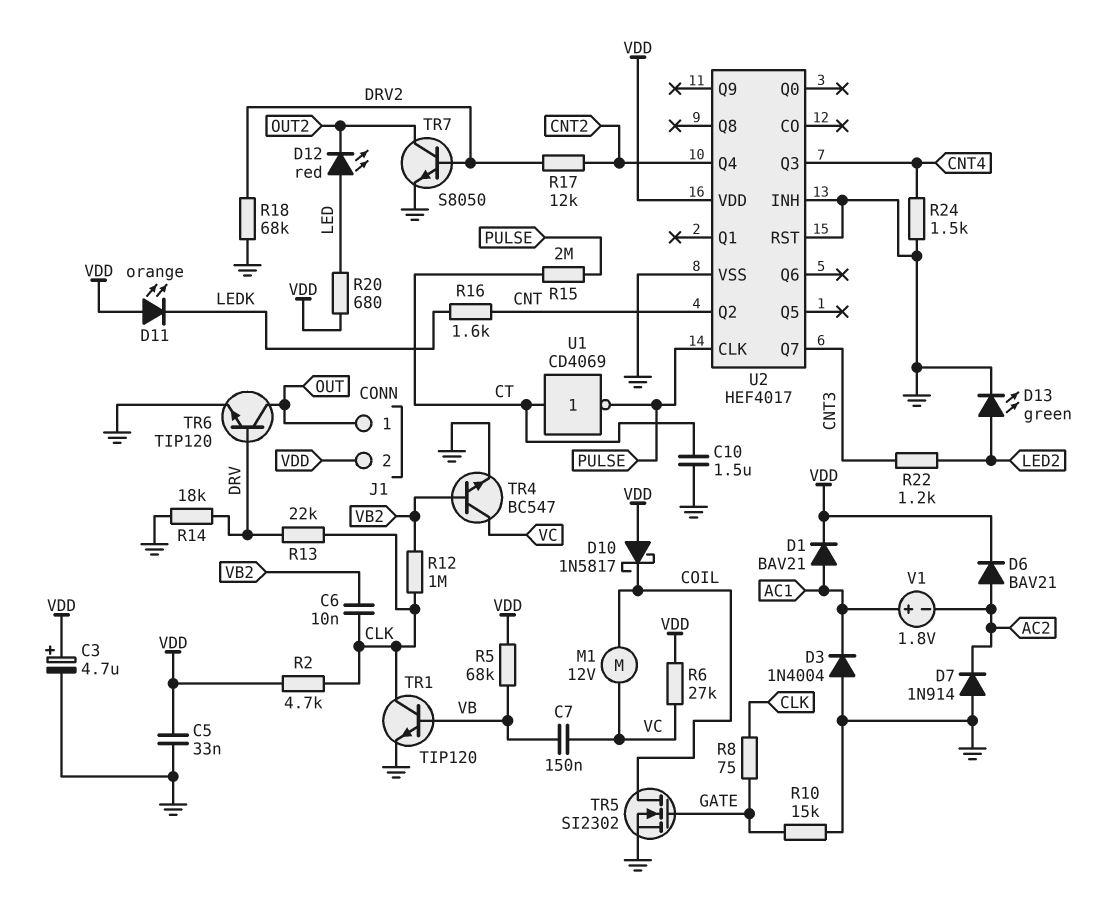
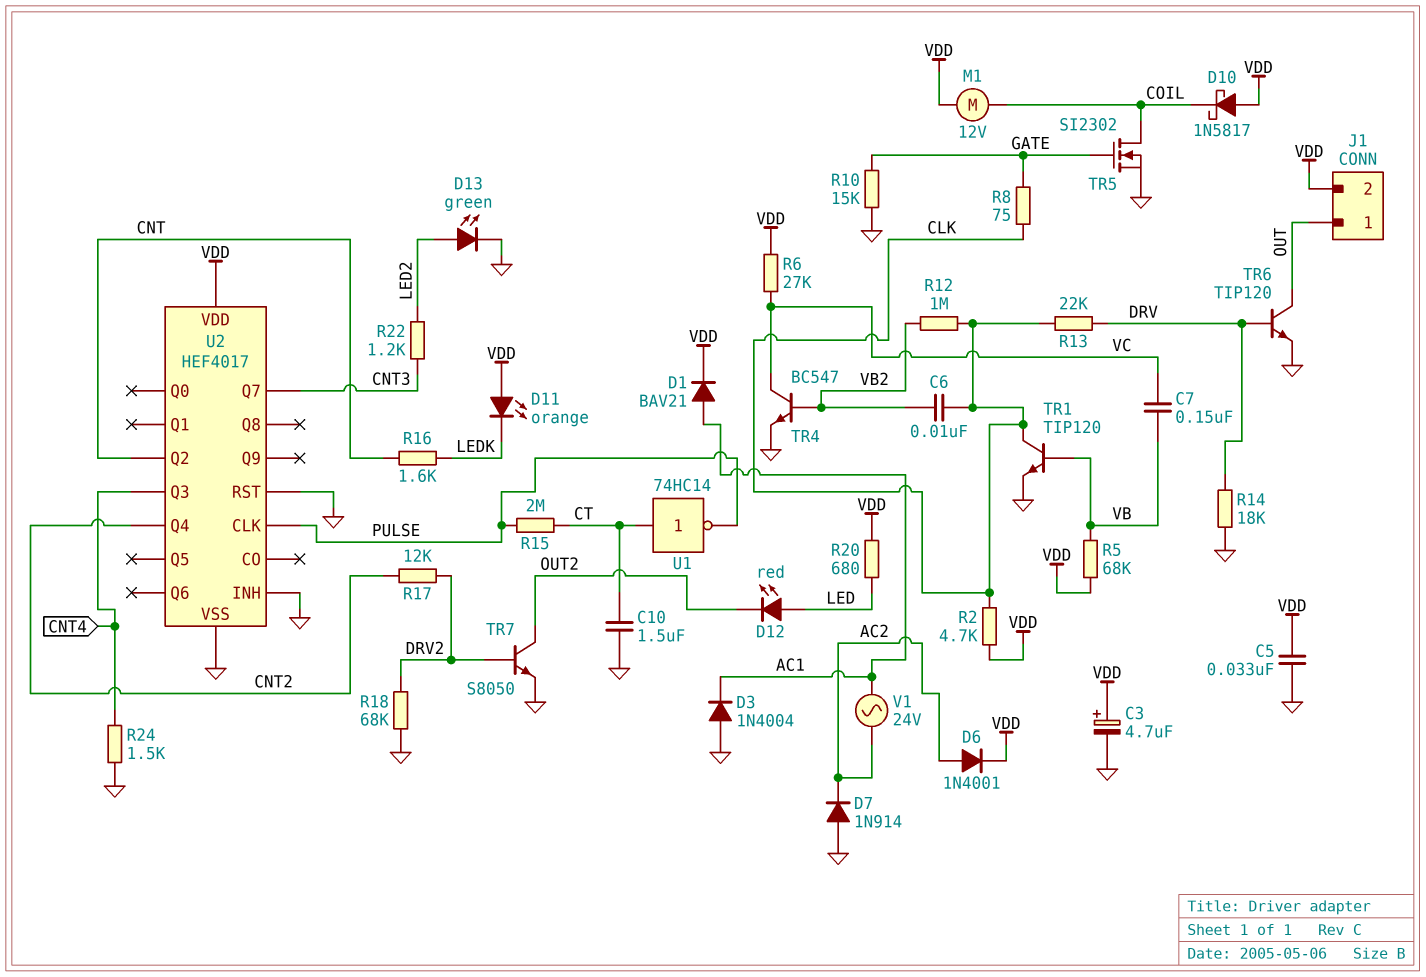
D6: diode BAV21 (A AC2, K VDD) -> diode 1N4001 (A AC2, K VDD)
M1: motor 12V (COIL, VC) -> motor 12V (COIL, VDD)
U1: NOT CD4069 (in CT, out PULSE) -> NOT 74HC14 (in CT, out PULSE)
V1: 1.8V (plus AC1, minus AC2) -> AC 24V (AC1, AC2)

